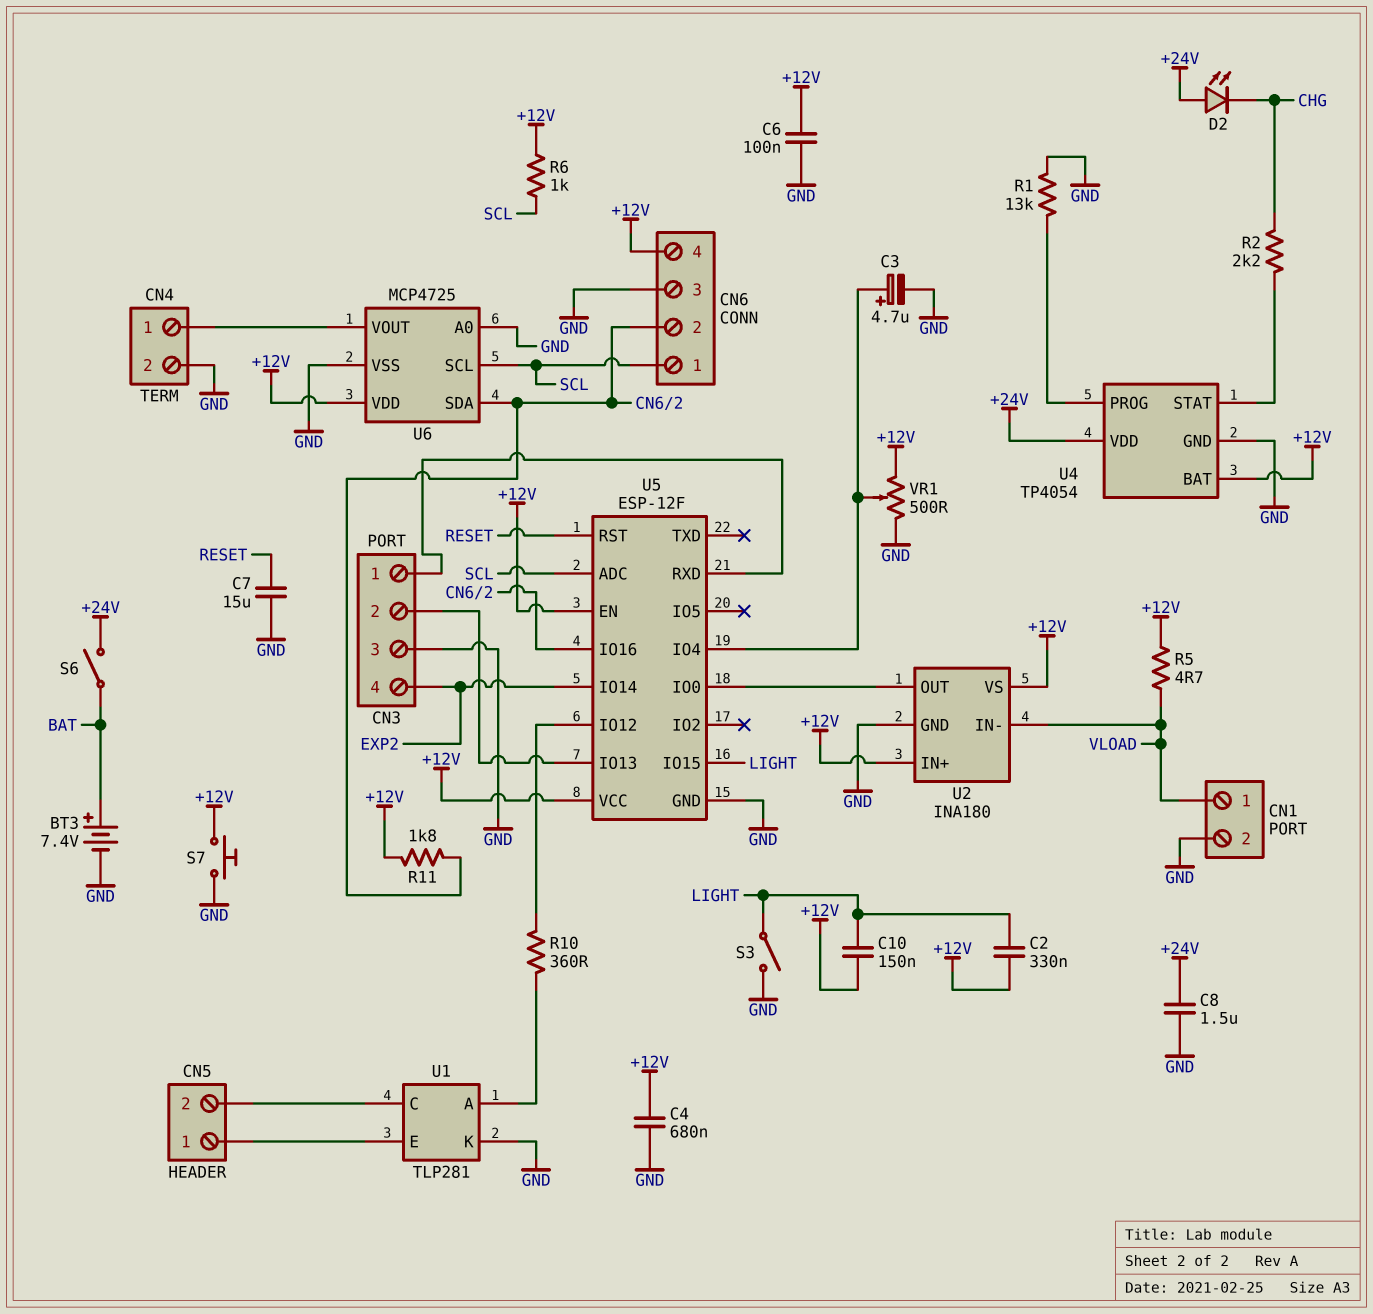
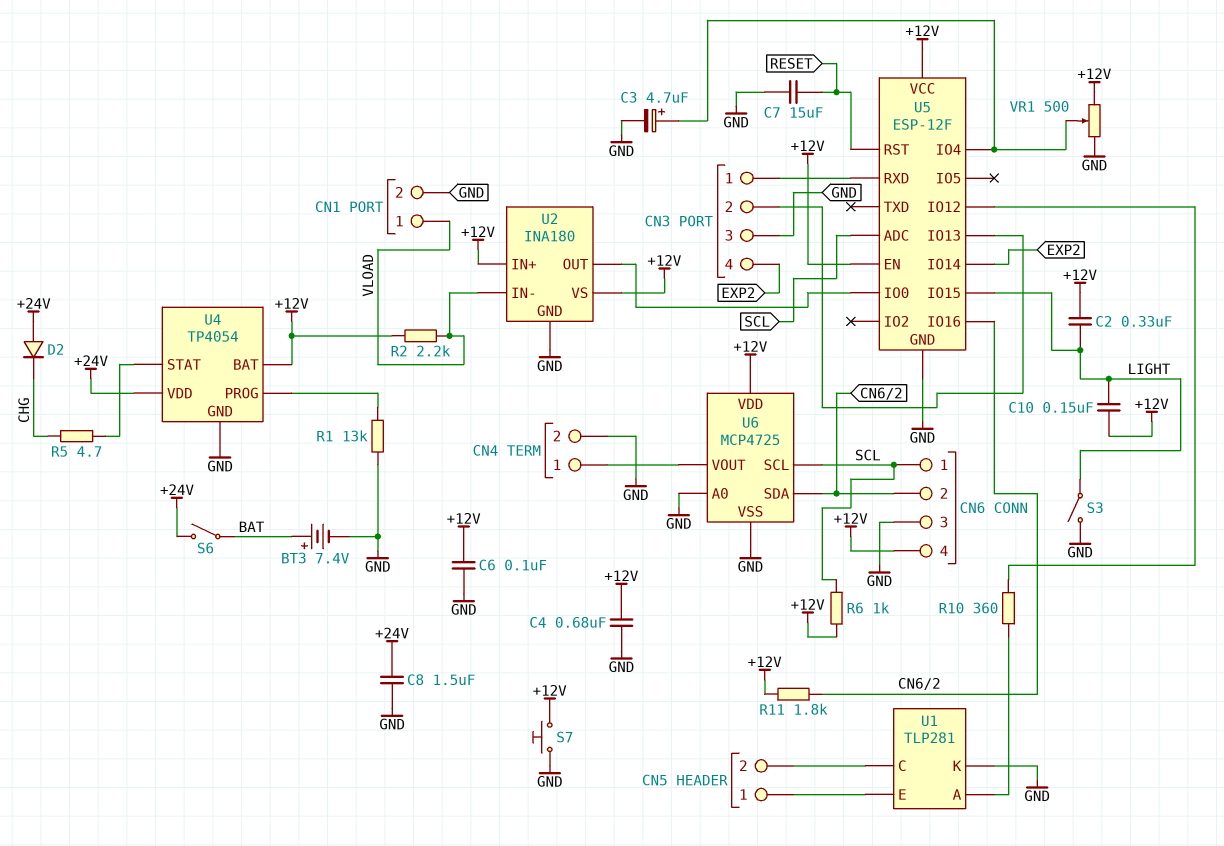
D2: LED (A +24V, K CHG) -> diode (A +24V, K CHG)
R2: 2.2k (CHG, U4/STAT) -> 2.2k (+12V, VLOAD)
R5: 4.7 (+12V, VLOAD) -> 4.7 (CHG, U4/STAT)

